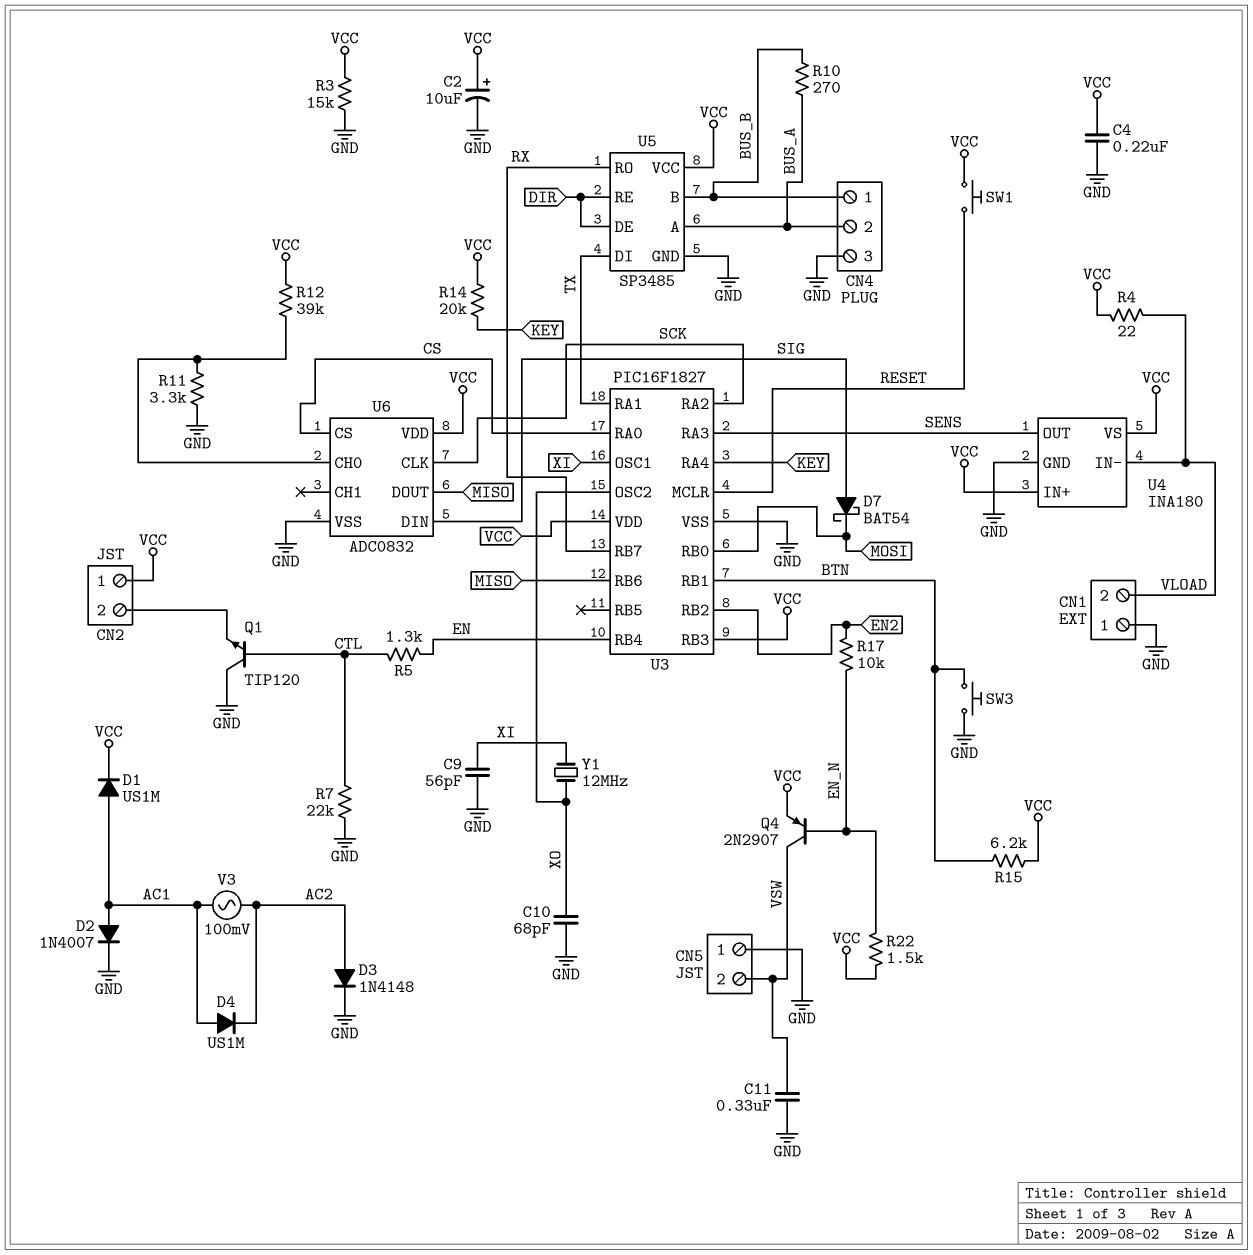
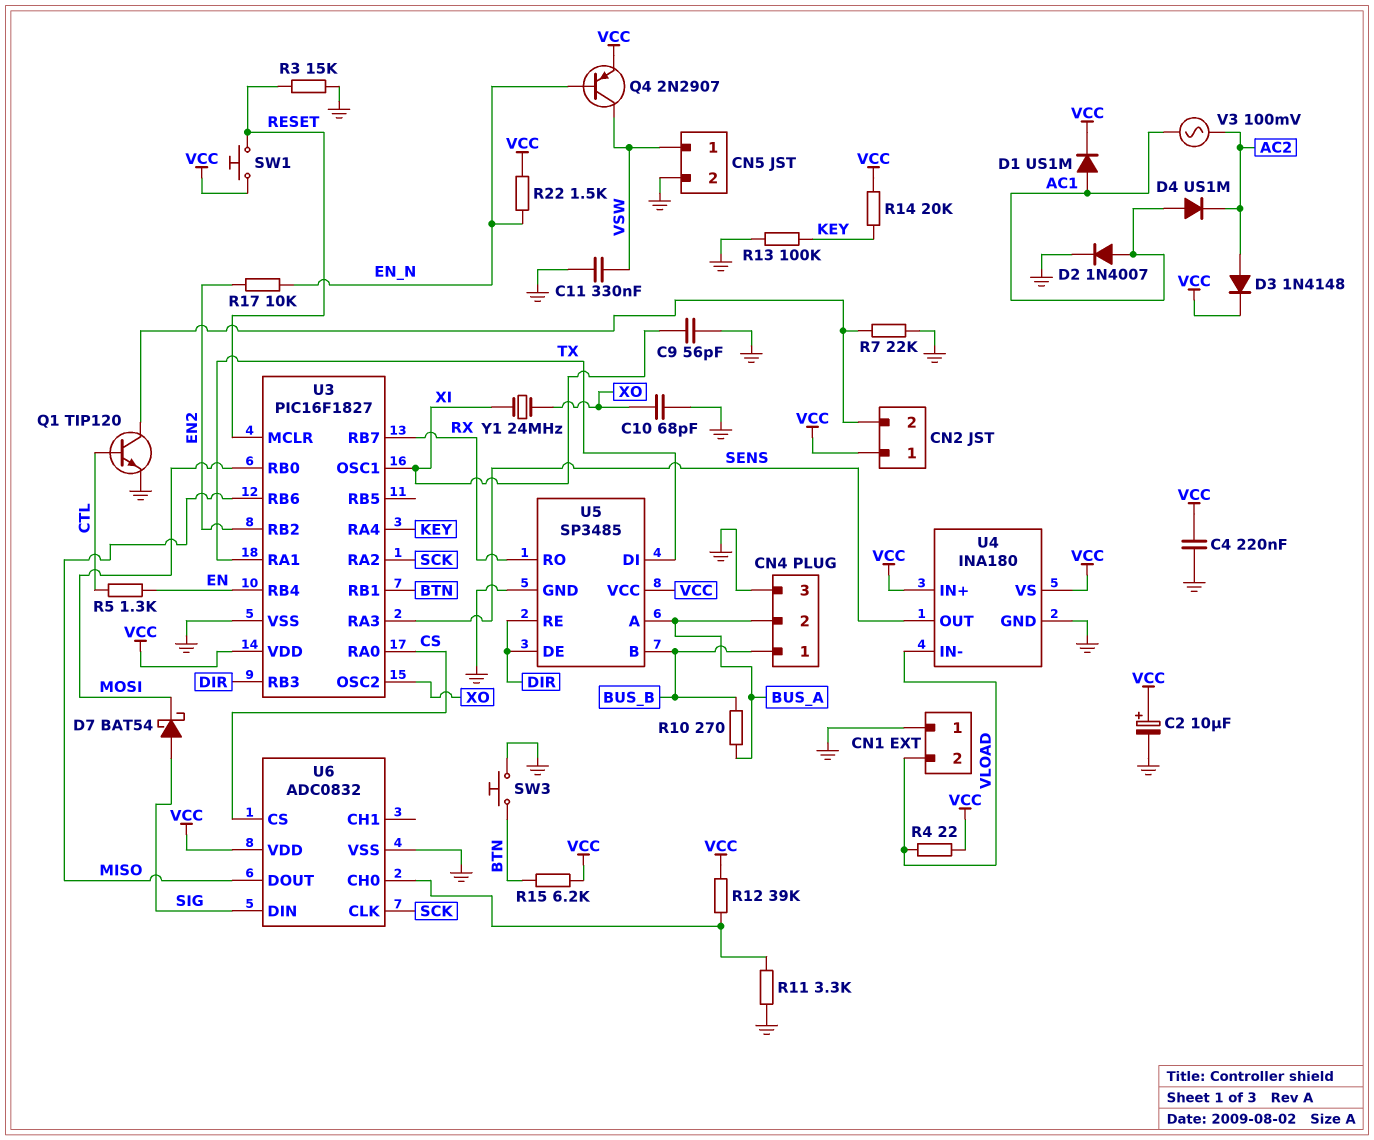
CN5 pin 1: GND -> VSW
CN5 pin 2: VSW -> GND
D3: diode 1N4148 (A AC2, K GND) -> diode 1N4148 (A AC2, K VCC)
Q1: NPN TIP120 (B CTL, C GND, E CN2/2) -> NPN TIP120 (B CTL, C CN2/2, E GND)
R3: 15k (GND, VCC) -> 15k (GND, RESET)
R7: 22k (CTL, GND) -> 22k (CN2/2, GND)
R13: none -> 100k (GND, KEY)
U3 pin RB3: VCC -> DIR
Y1: 12MHz (XI, XO) -> 24MHz (XI, XO)

